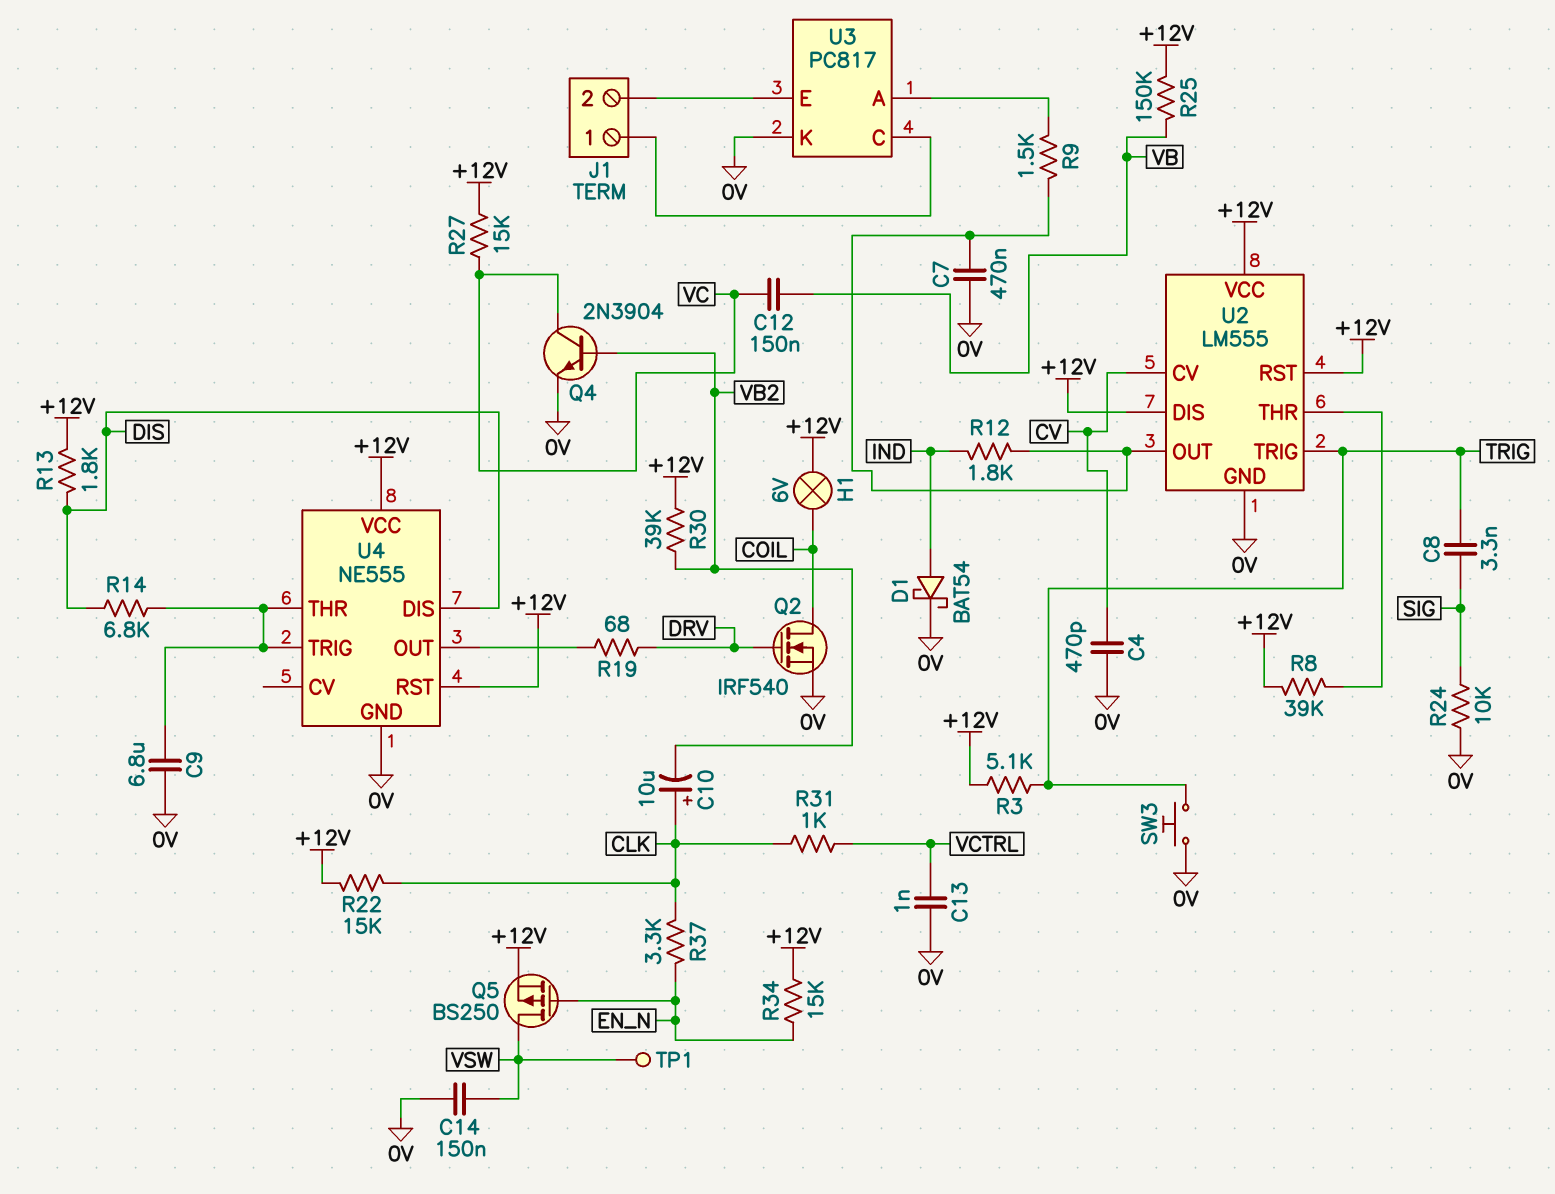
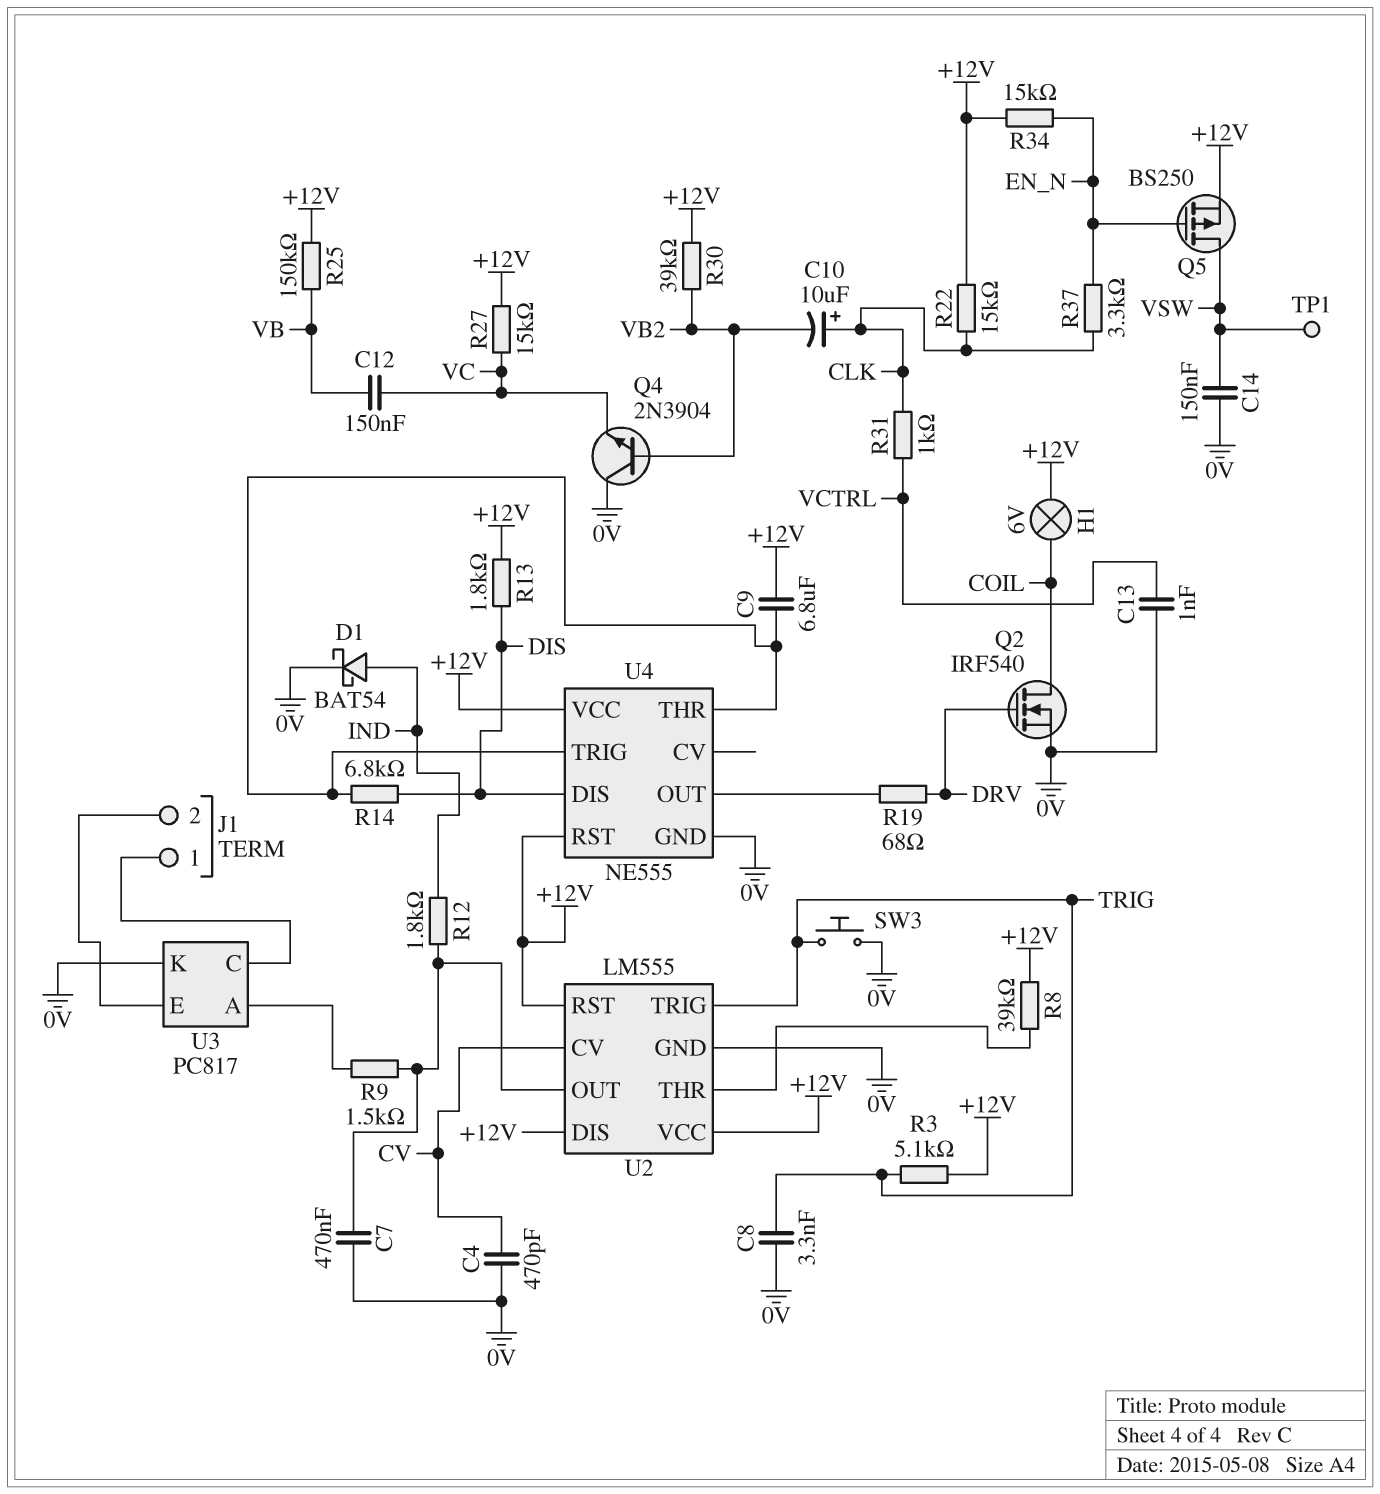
C8: 3.3nF (SIG, TRIG) -> 3.3nF (0V, TRIG)
C9: 6.8uF (0V, U4/THR) -> 6.8uF (+12V, U4/THR)
Q4: NPN 2N3904 (B VB2, C VC, E 0V) -> NPN 2N3904 (B VB2, C 0V, E VC)
R24: 10k (0V, SIG) -> none

